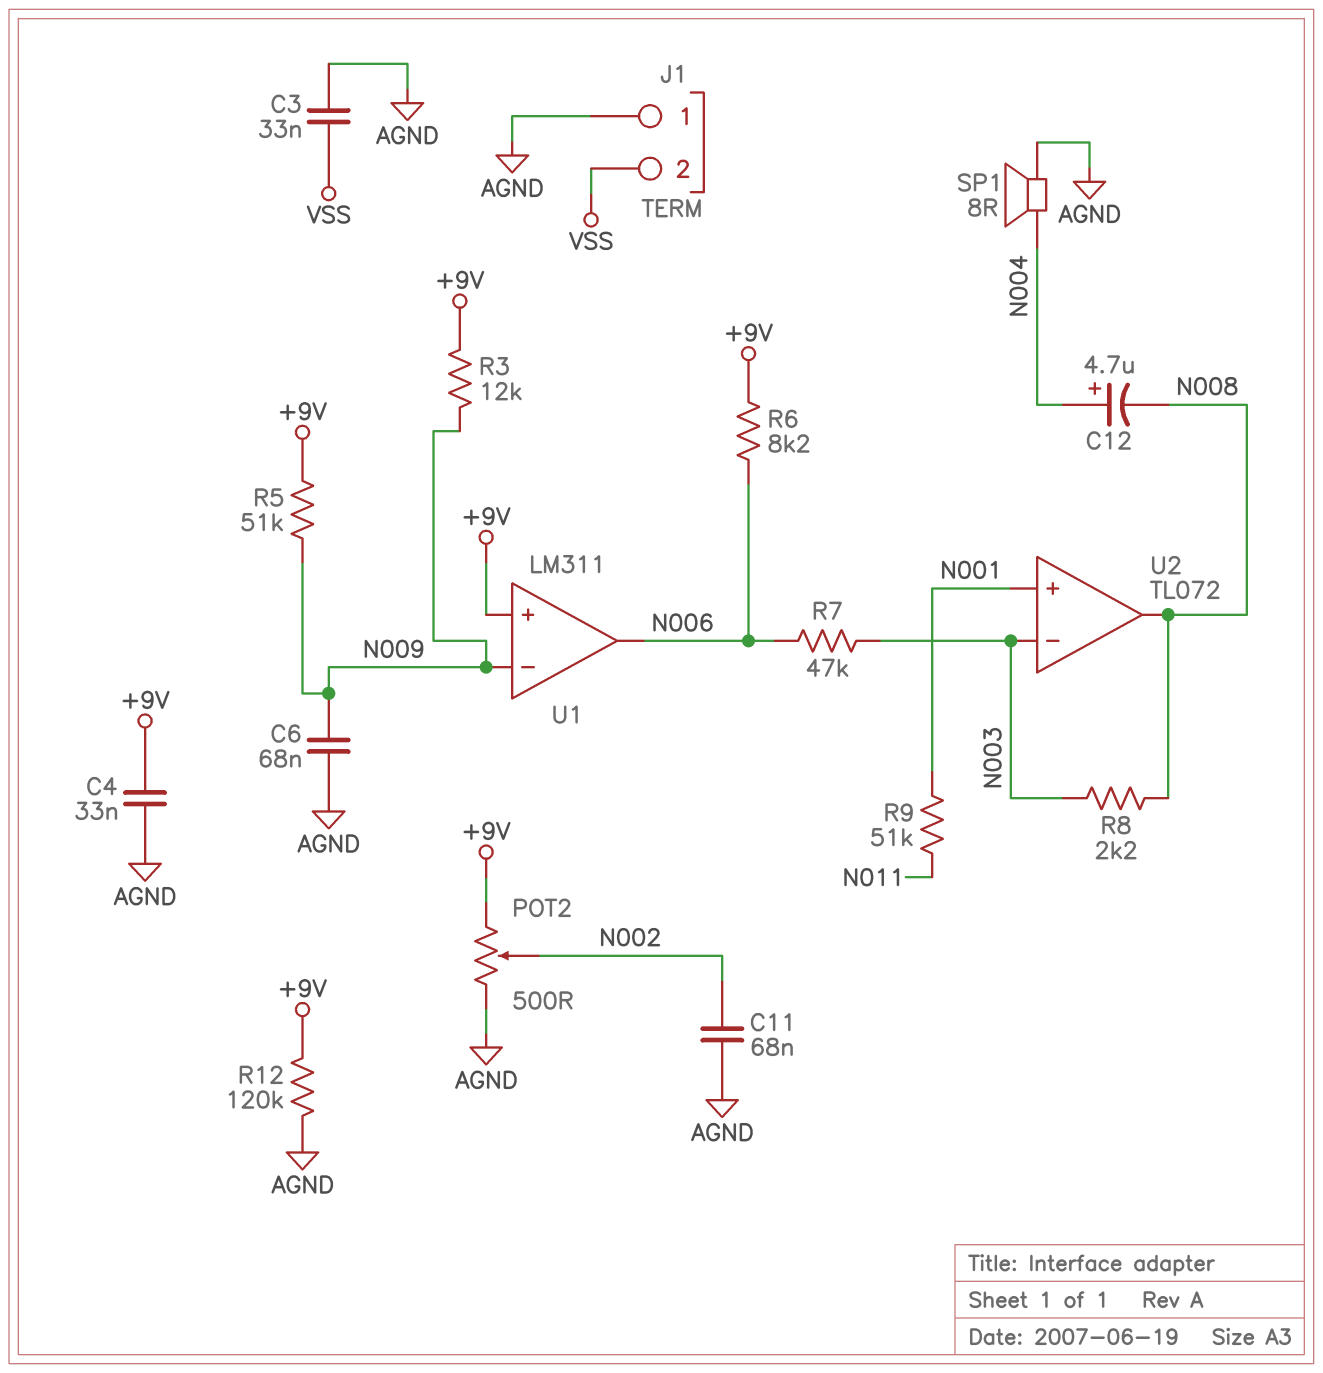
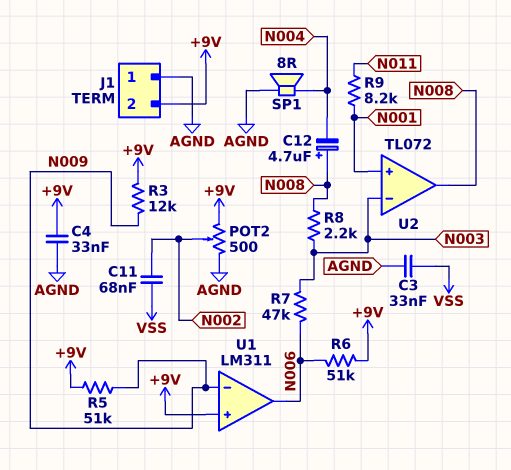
C6: 68nF (AGND, N009) -> none
C11: 68nF (AGND, N002) -> 68nF (N002, VSS)
C12: 4.7uF (plus N004, minus N008) -> 4.7uF (plus N008, minus N004)
J1 pin 2: VSS -> +9V
R6: 8.2k (+9V, N006) -> 51k (+9V, N006)
R9: 51k (N001, N011) -> 8.2k (N001, N011)
R12: 120k (+9V, AGND) -> none

